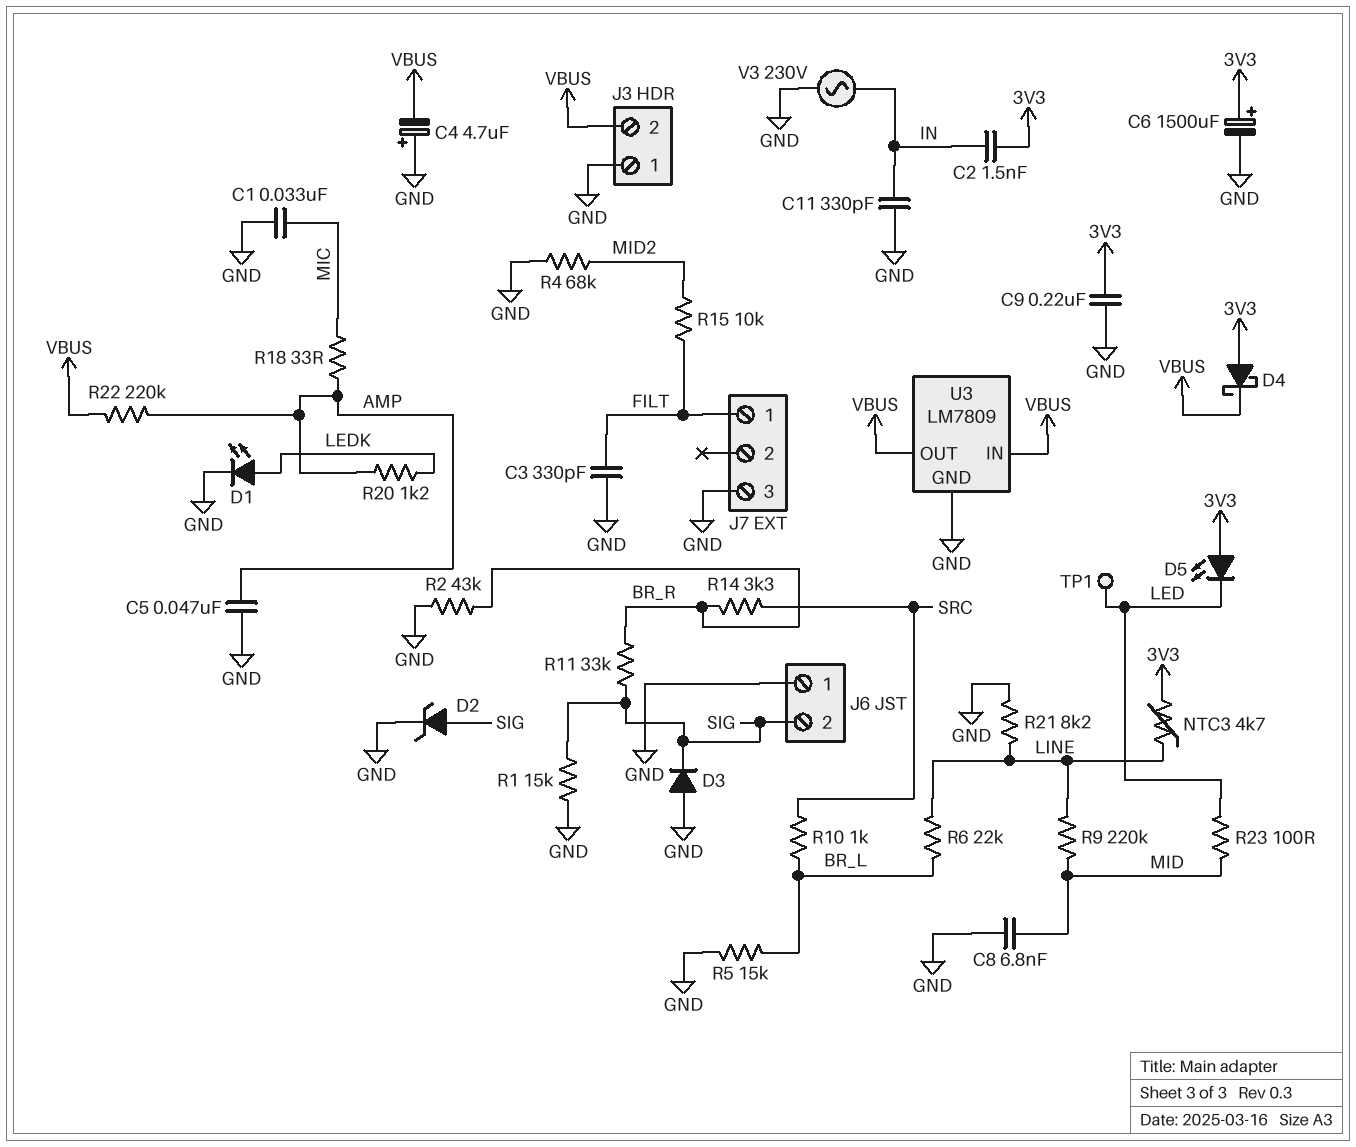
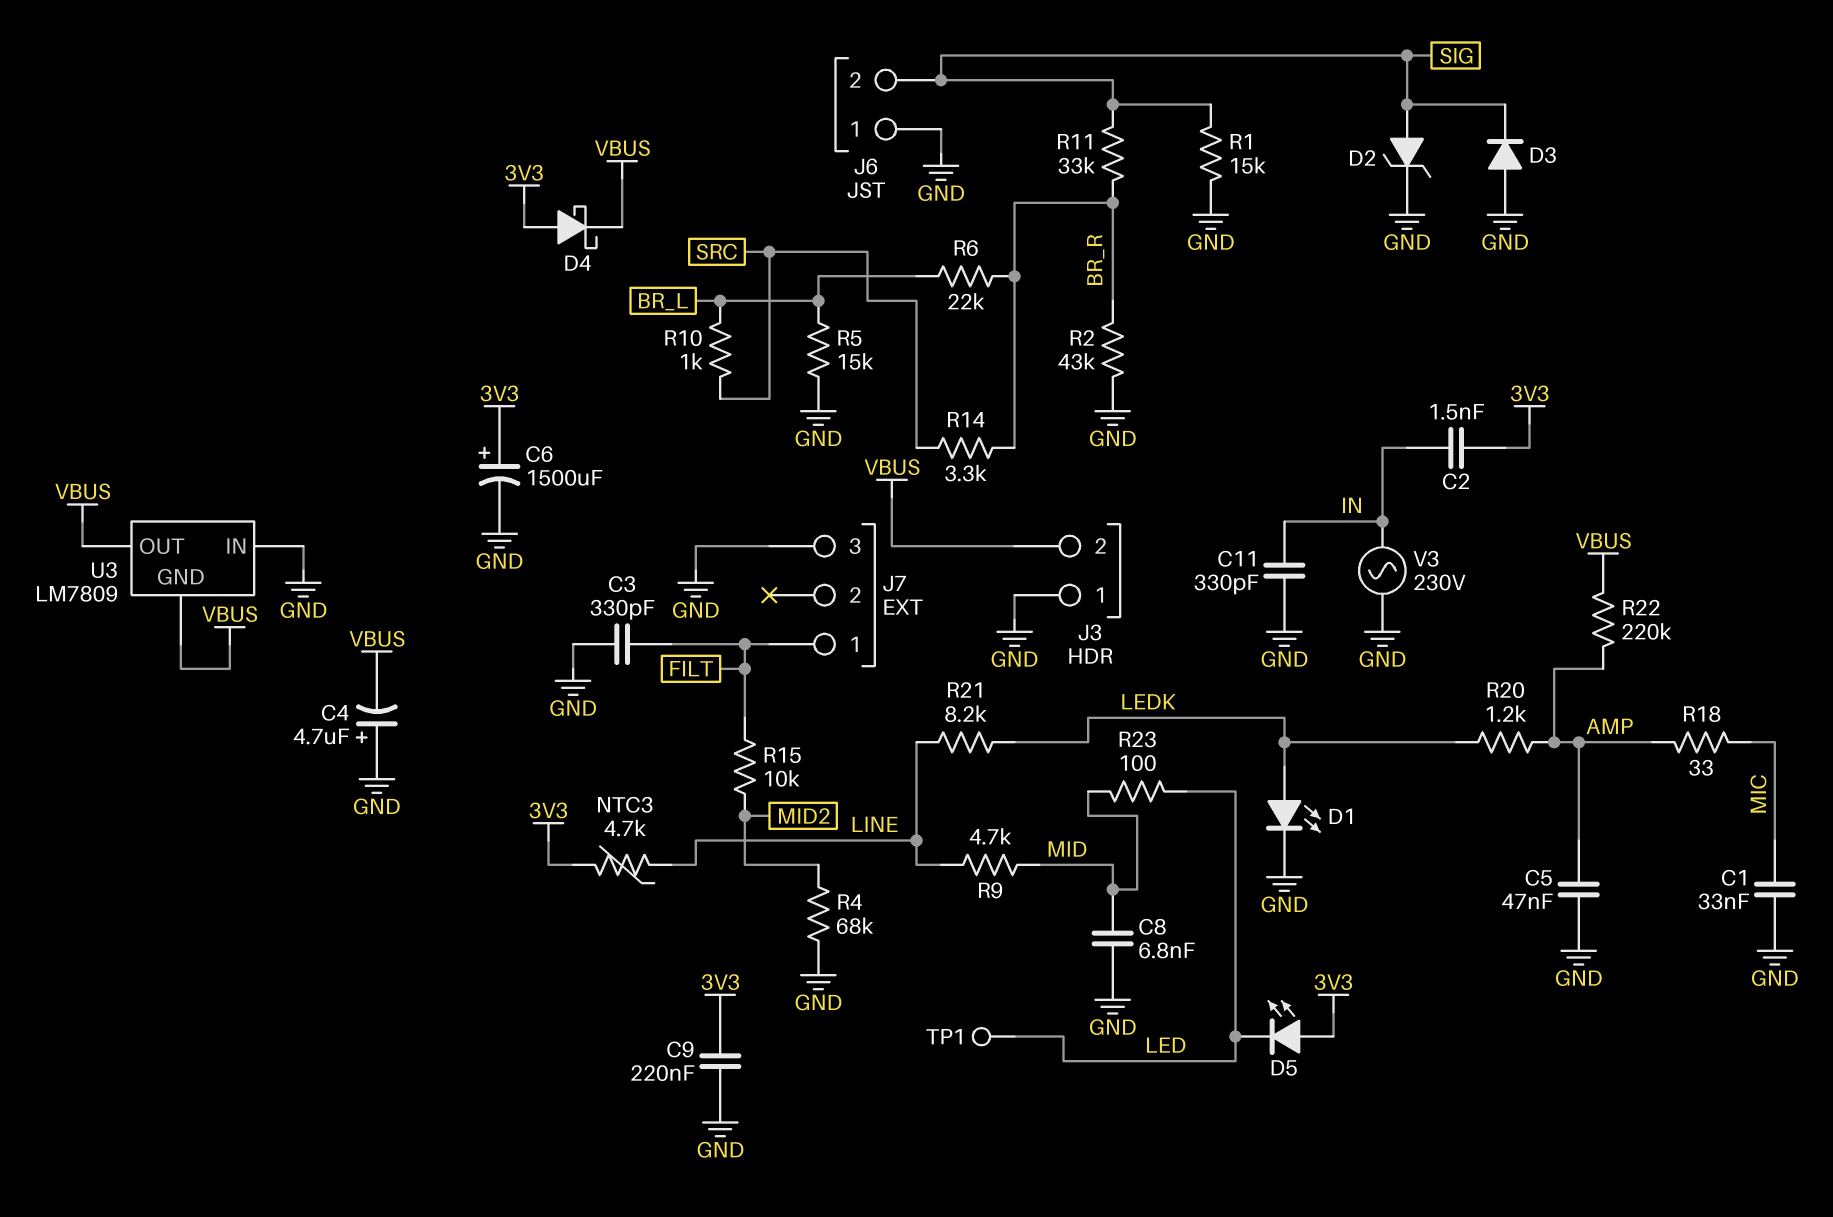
R6: 22k (BR_L, LINE) -> 22k (BR_L, BR_R)
R9: 220k (LINE, MID) -> 4.7k (LINE, MID)
R21: 8.2k (GND, LINE) -> 8.2k (LEDK, LINE)
U3 pin GND: GND -> VBUS
U3 pin IN: VBUS -> GND

